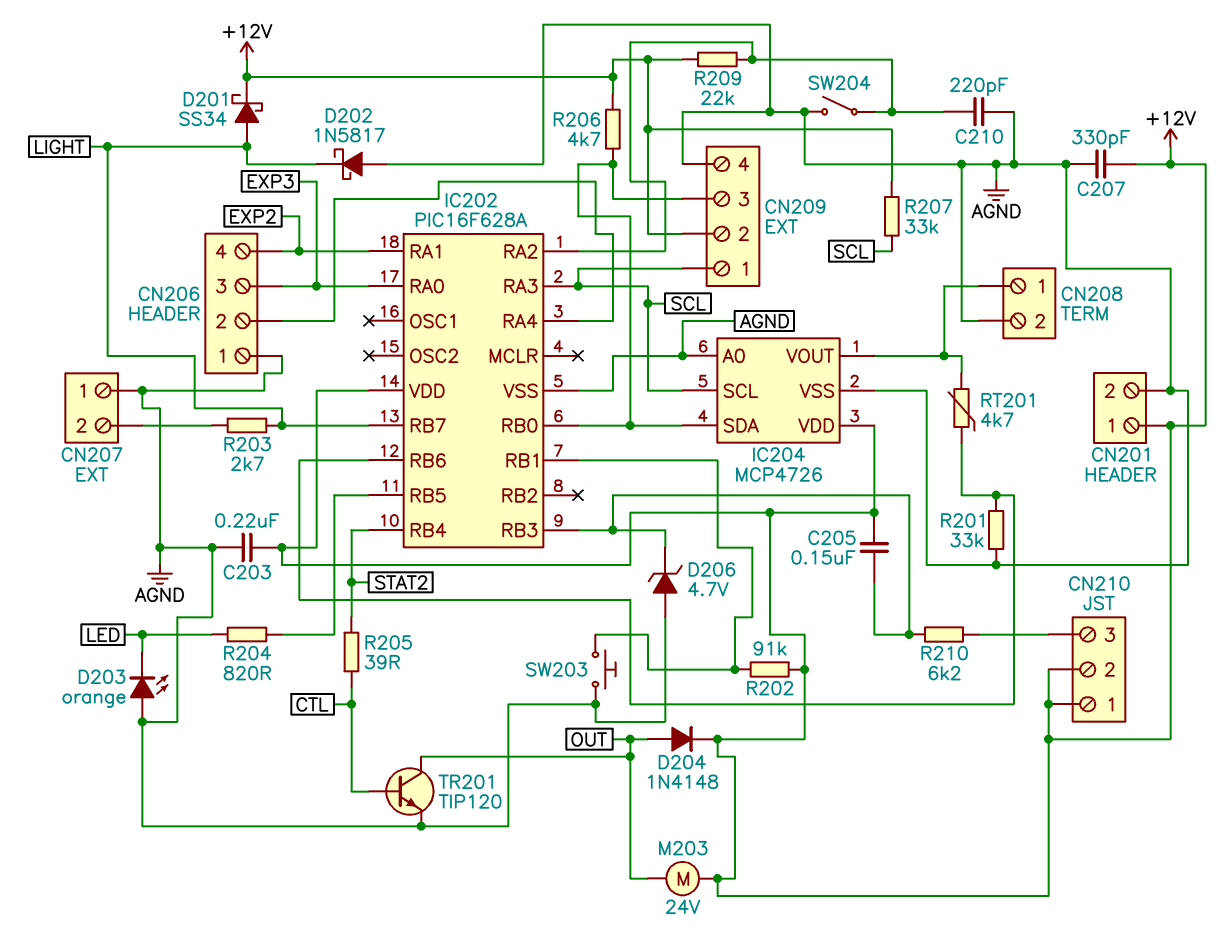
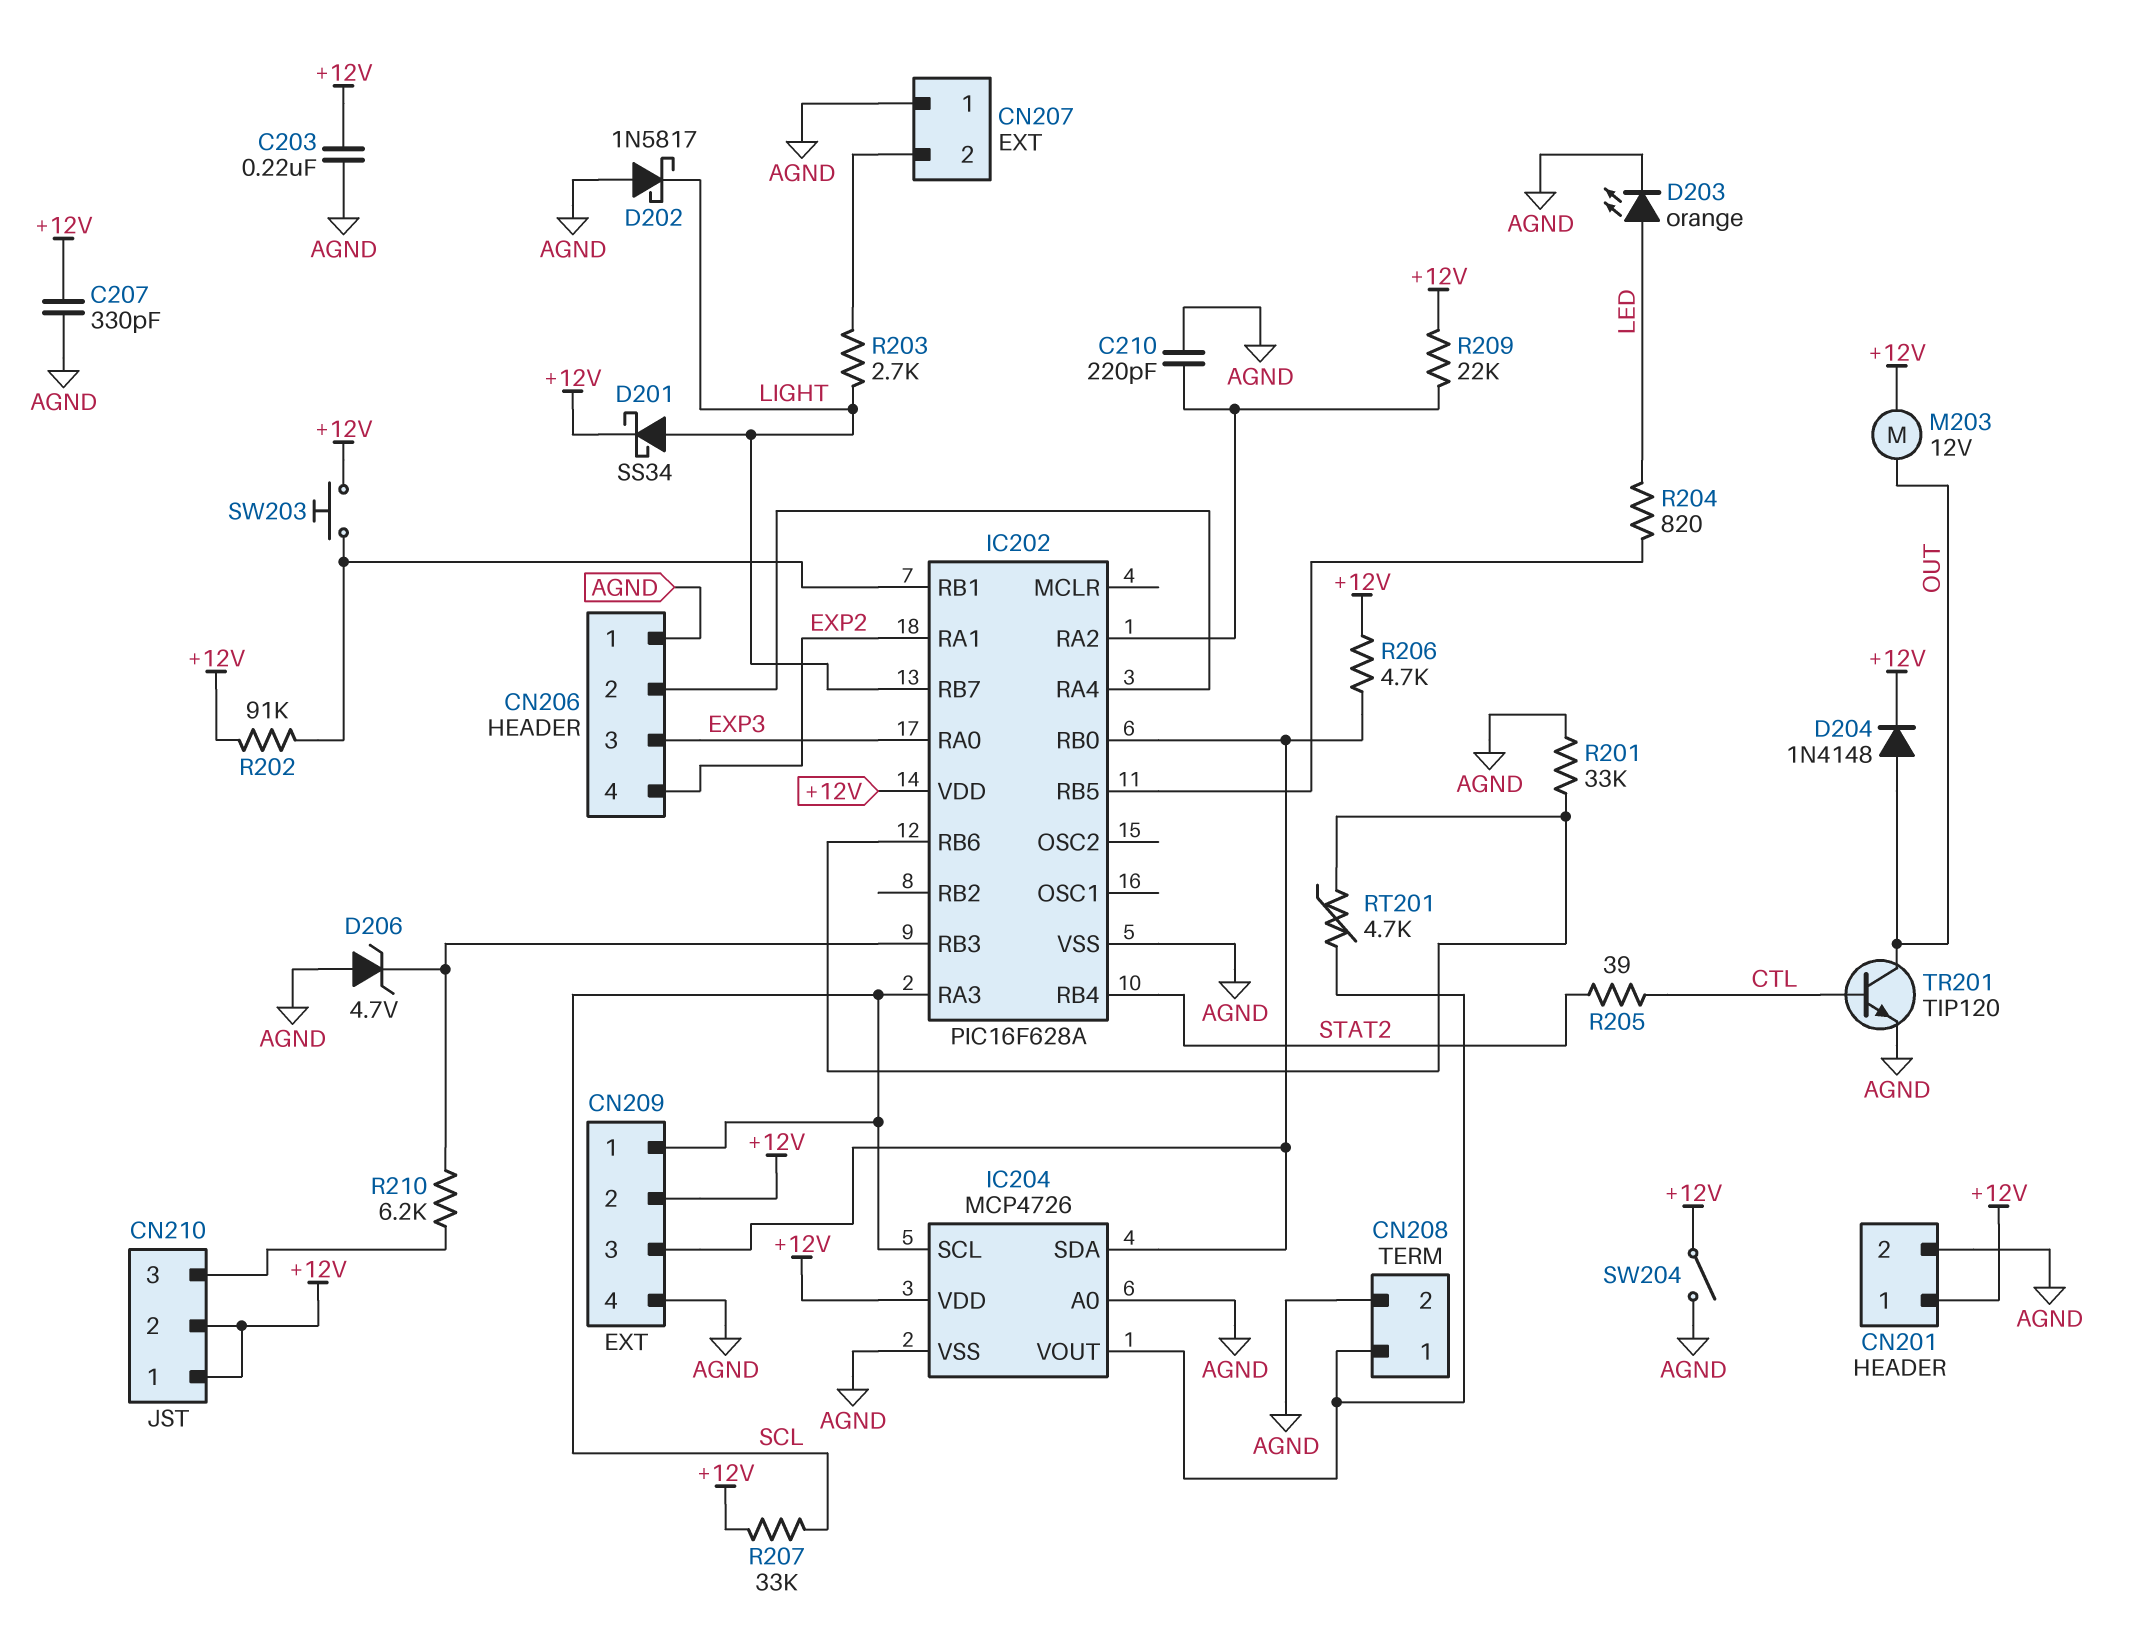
C205: 150nF (+12V, IC202/RB3) -> none
D203: LED orange (A AGND, K LED) -> LED orange (A LED, K AGND)
M203: motor 24V (+12V, OUT) -> motor 12V (+12V, OUT)
SW203: button (AGND, IC202/RB1) -> button (+12V, IC202/RB1)
SW204: switch (AGND, IC202/RA2) -> switch (+12V, AGND)

